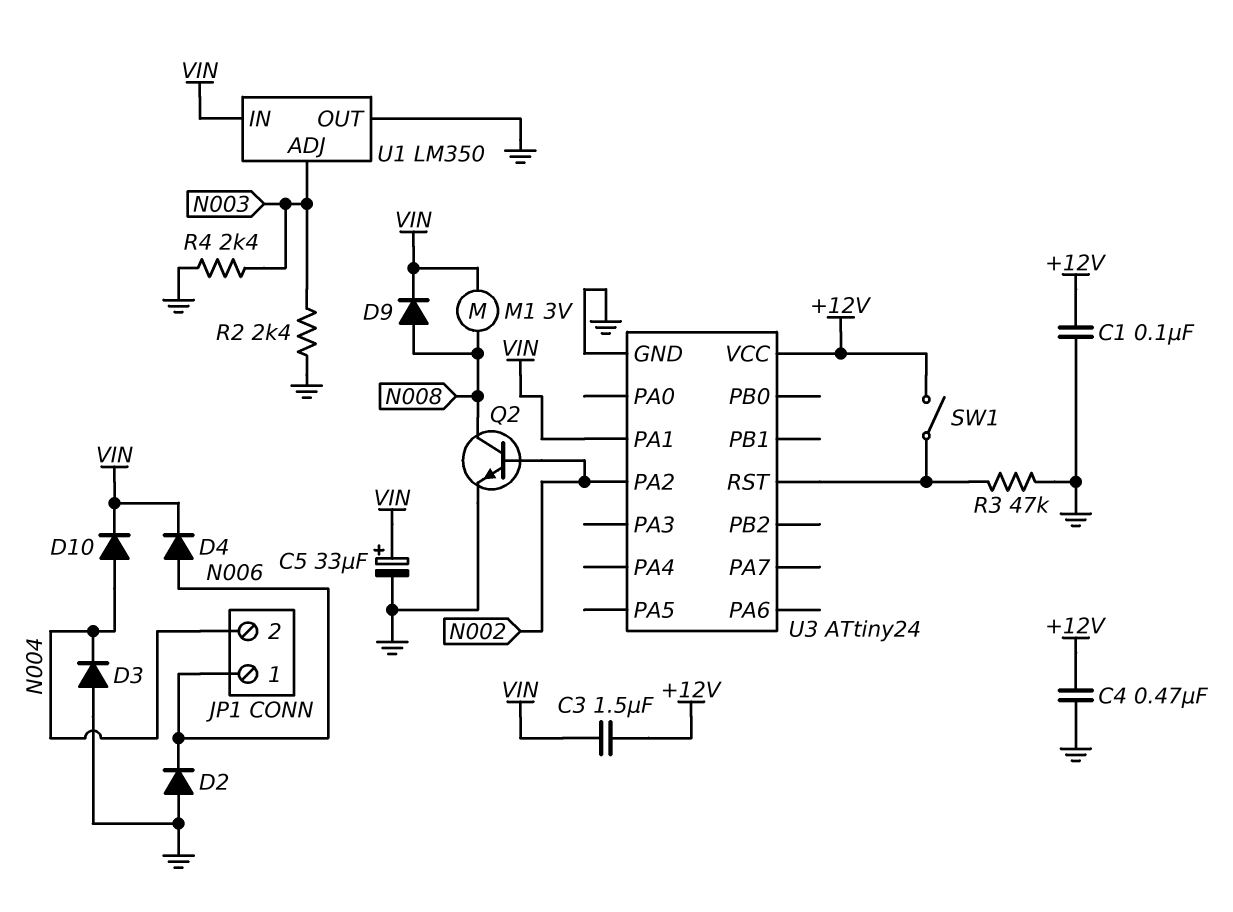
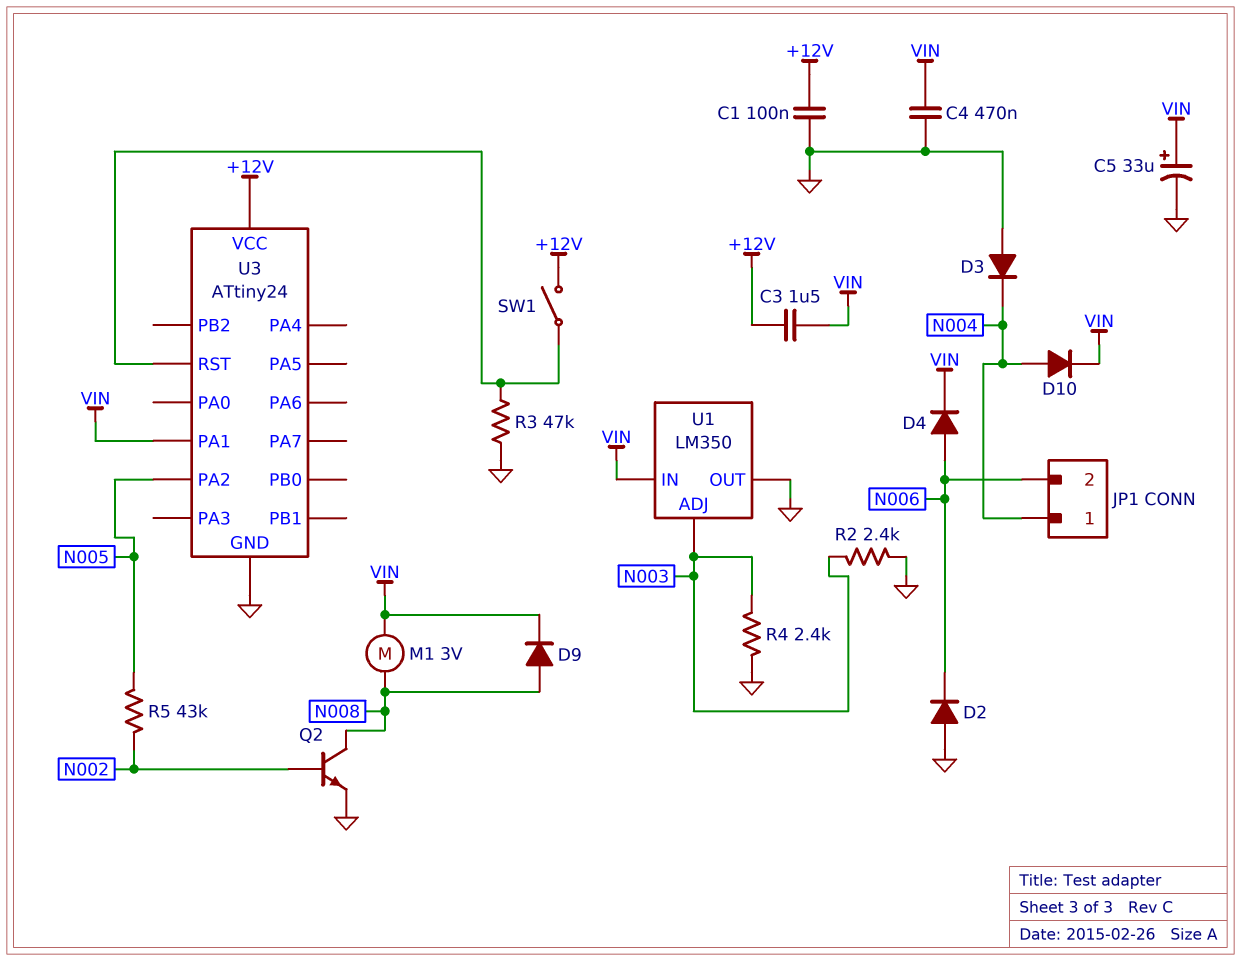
C4: 470nF (+12V, GND) -> 470nF (GND, VIN)
JP1 pin 1: N006 -> N004
JP1 pin 2: N004 -> N006
R5: none -> 43k (N002, N005)
U3 pin PA2: N002 -> N005

